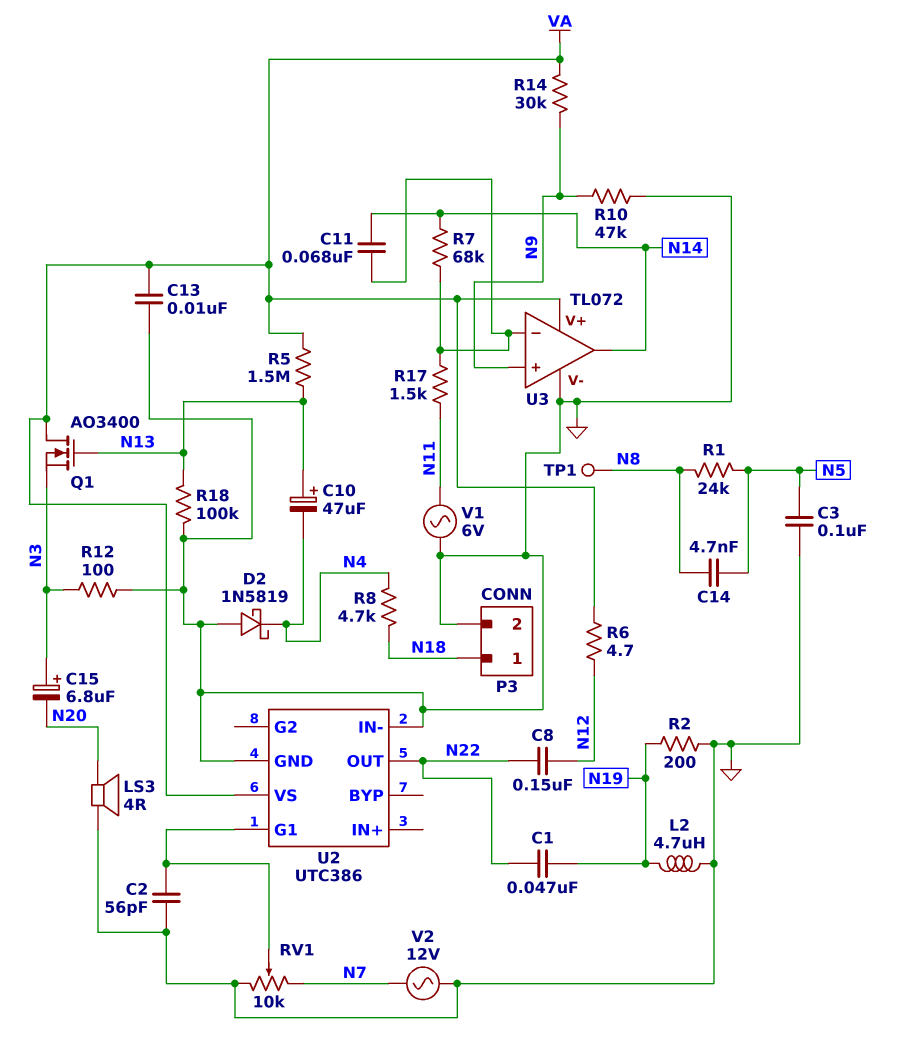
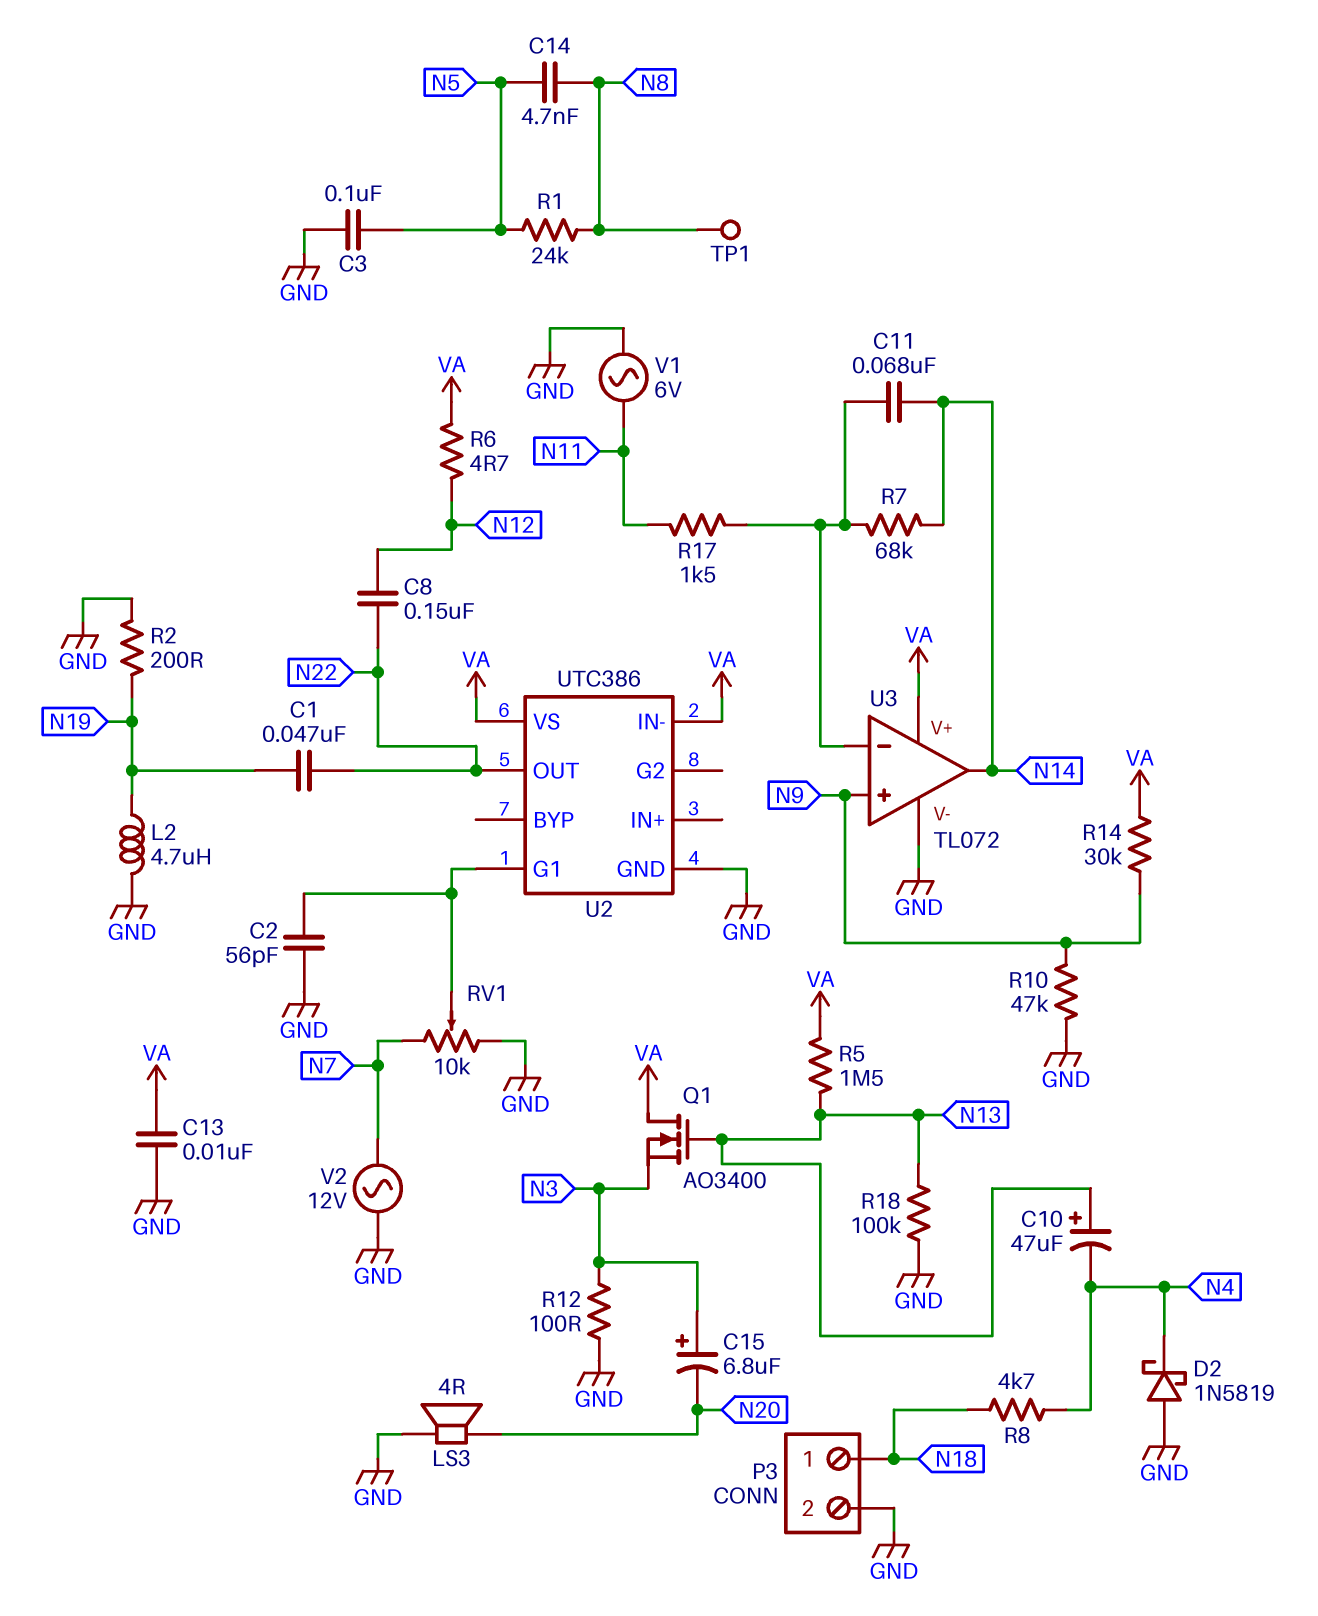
U2 pin IN-: GND -> VA

